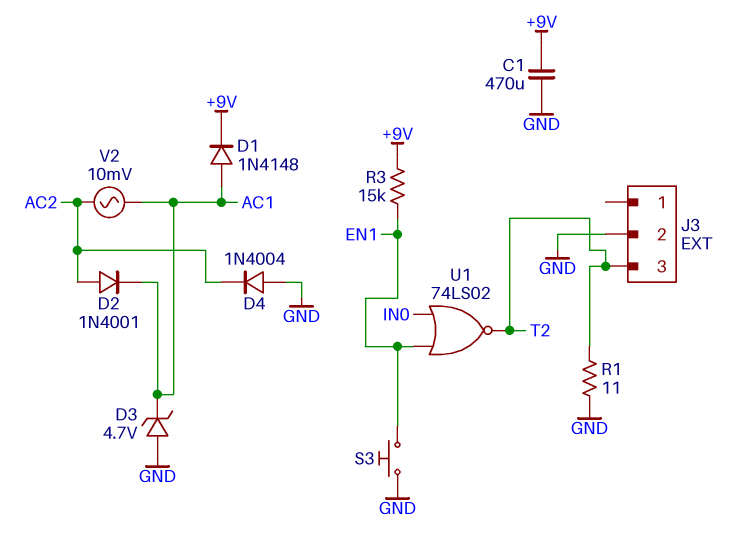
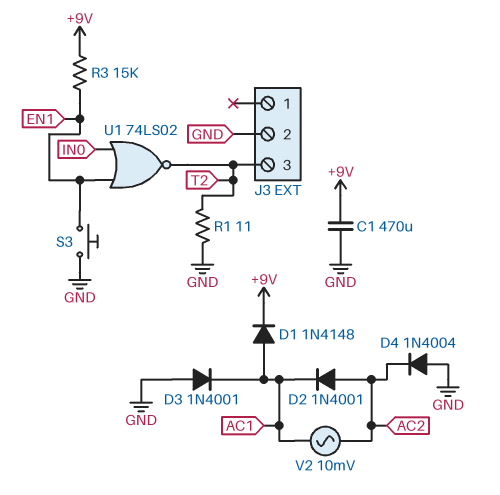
D3: zener 4.7V (A GND, K AC1) -> diode 1N4001 (A GND, K AC1)

